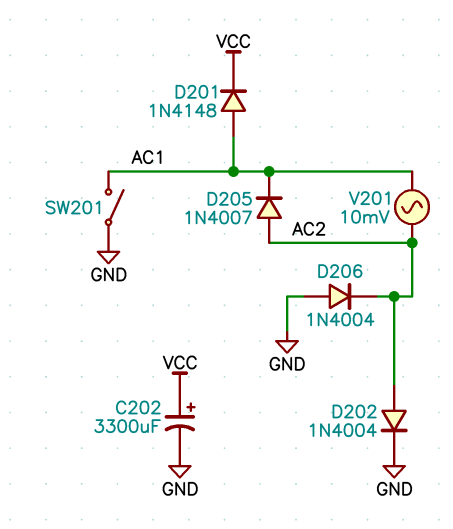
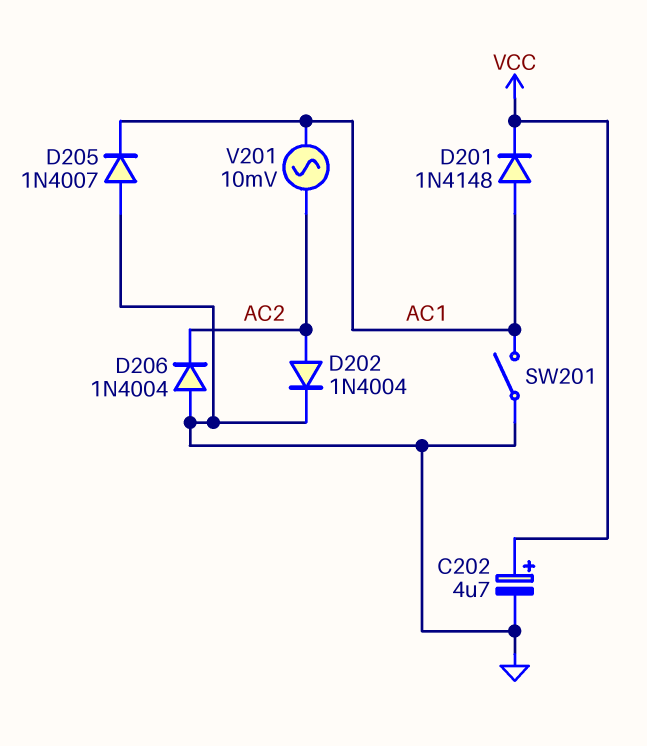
C202: 3300uF (plus VCC, minus GND) -> 4.7uF (plus VCC, minus GND)
D205: diode 1N4007 (A AC2, K AC1) -> diode 1N4007 (A GND, K AC1)

